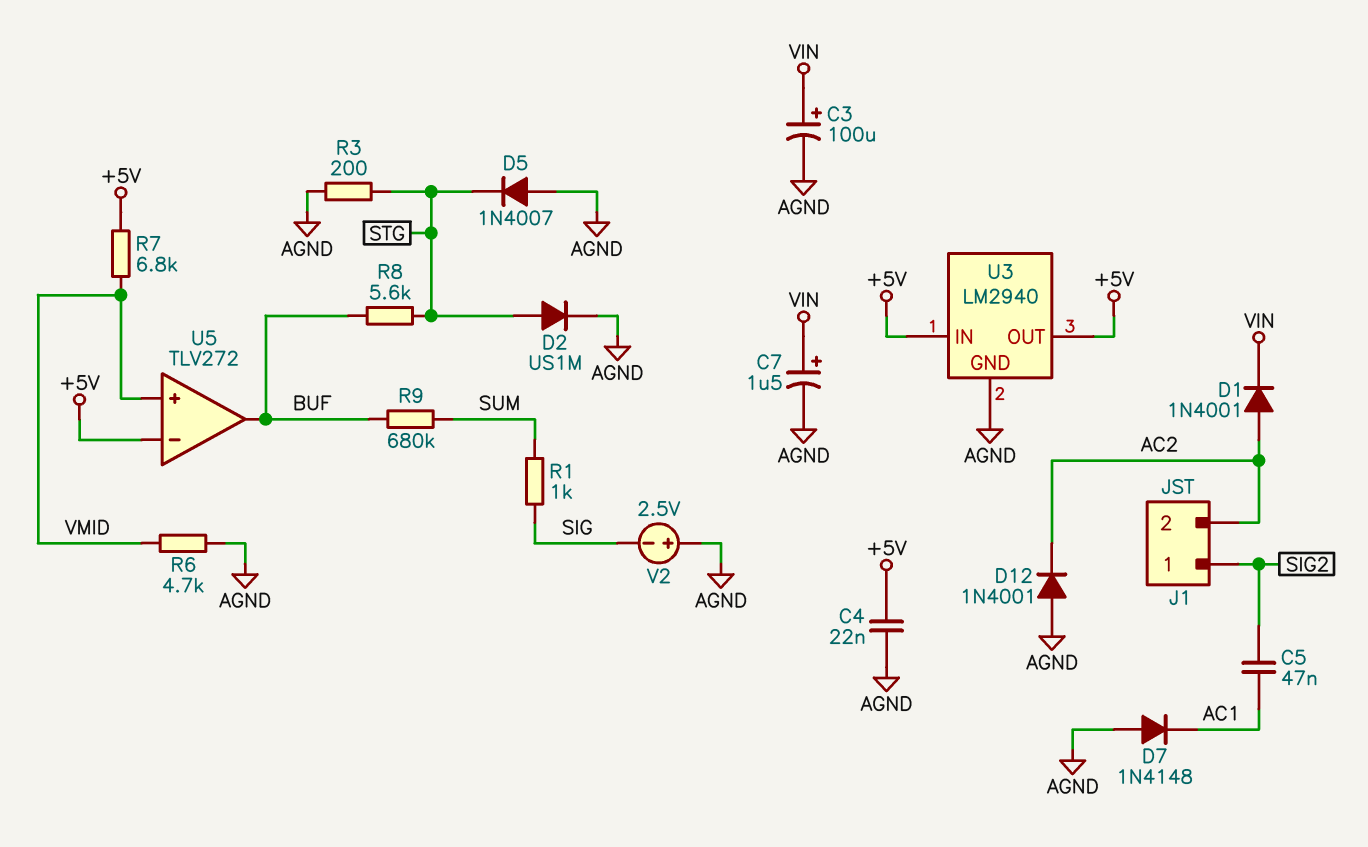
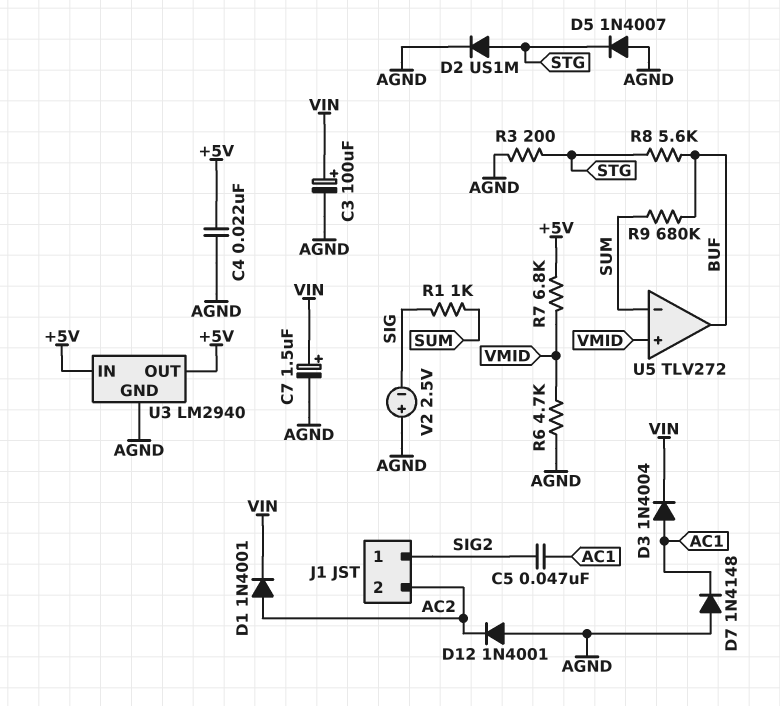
D3: none -> diode 1N4004 (A AC1, K VIN)
U5 pin in-: +5V -> SUM

